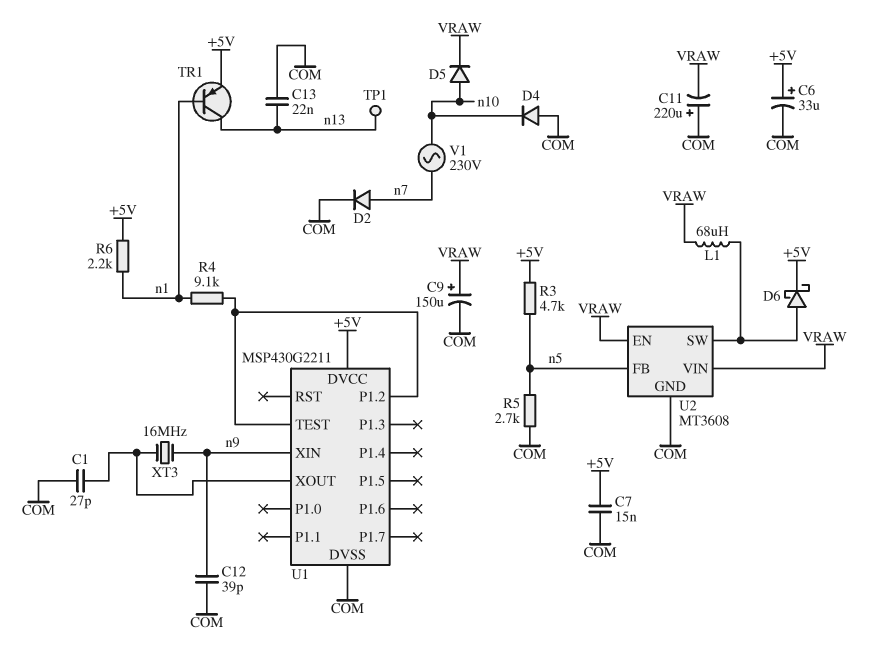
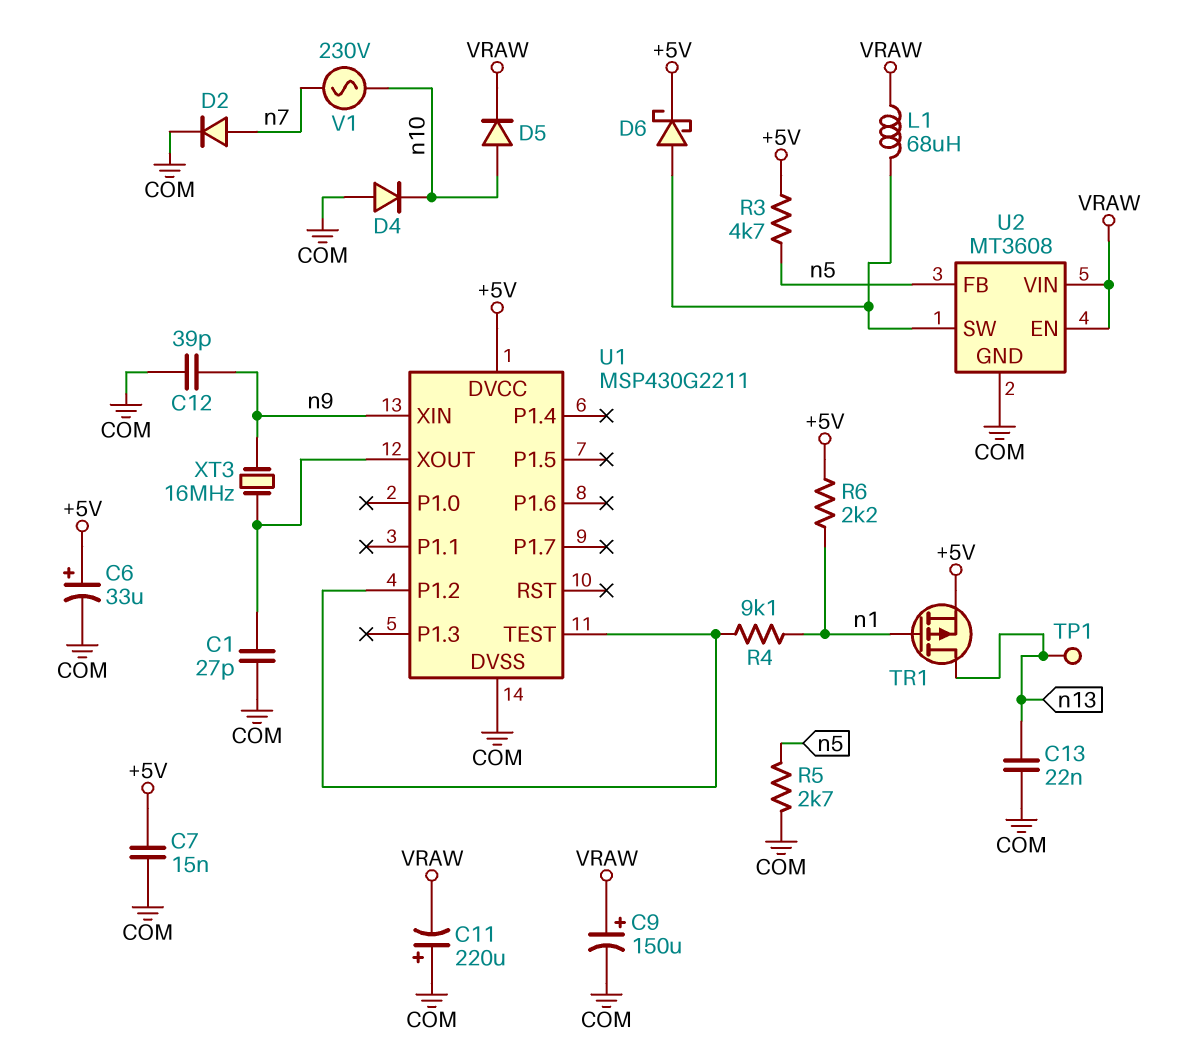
TR1: PNP (B n1, C n13, E +5V) -> PMOS (G n1, D n13, S +5V)

